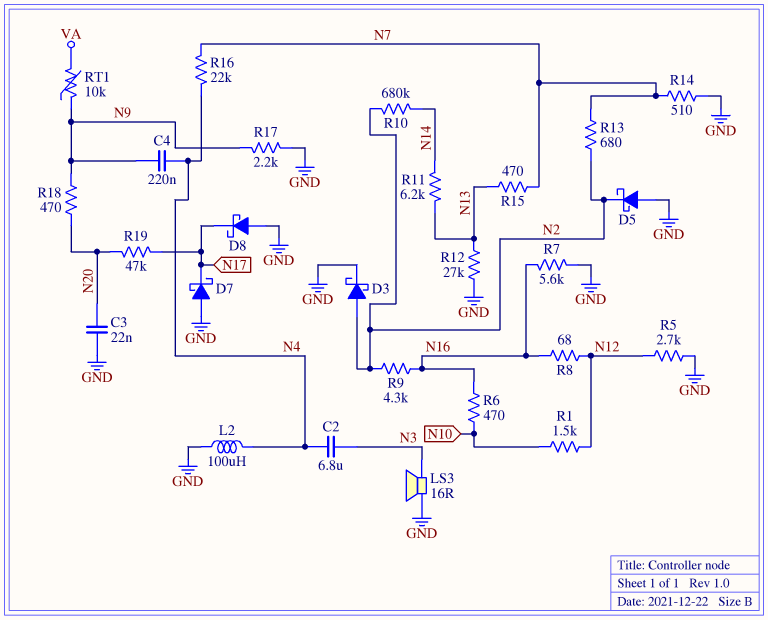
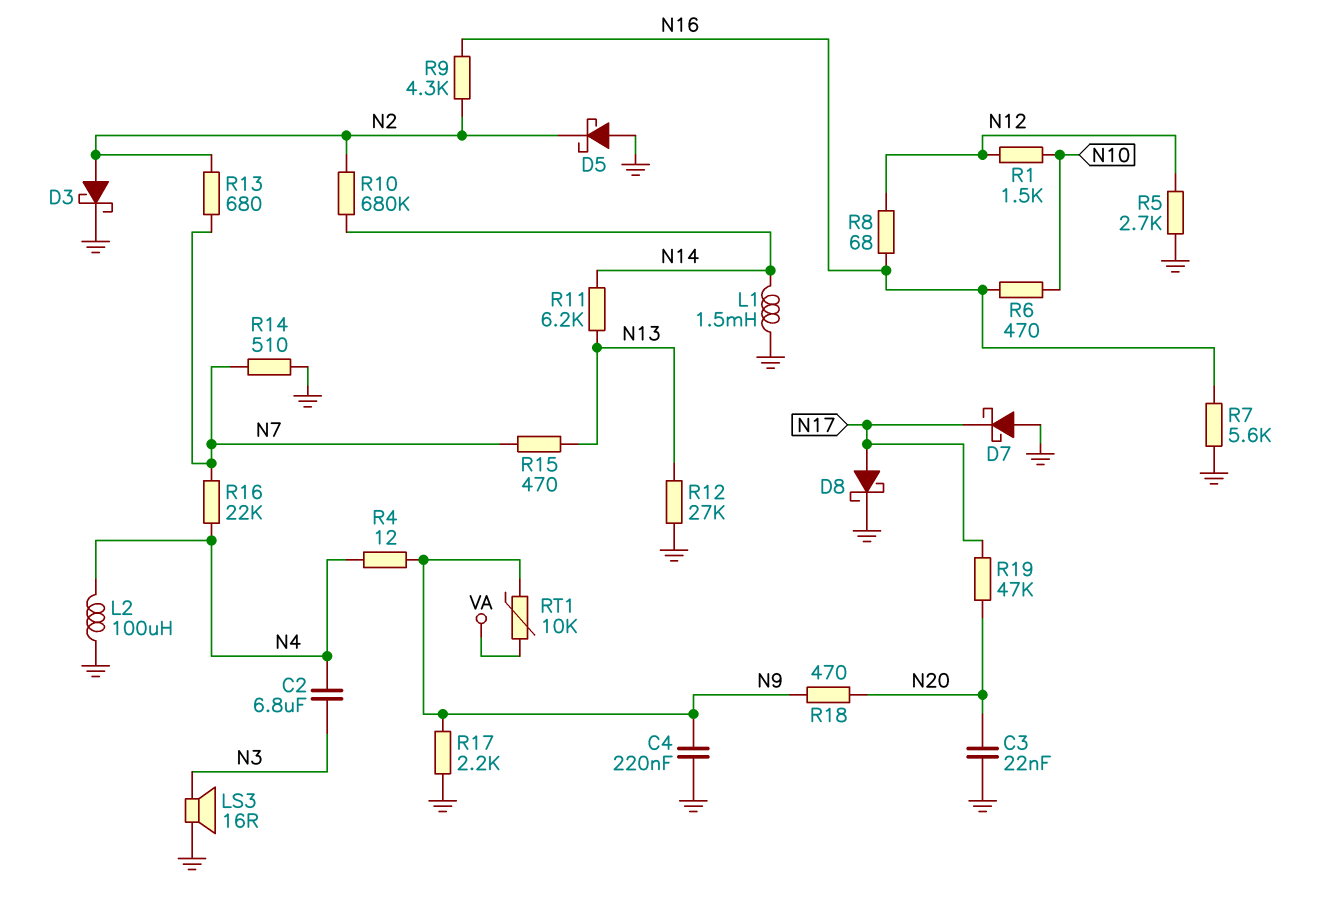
C4: 220nF (N4, N9) -> 220nF (GND, N9)
D8: schottky (A GND, K N17) -> schottky (A N17, K GND)
L1: none -> 1.5mH (GND, N14)
R4: none -> 12 (N4, N9)

